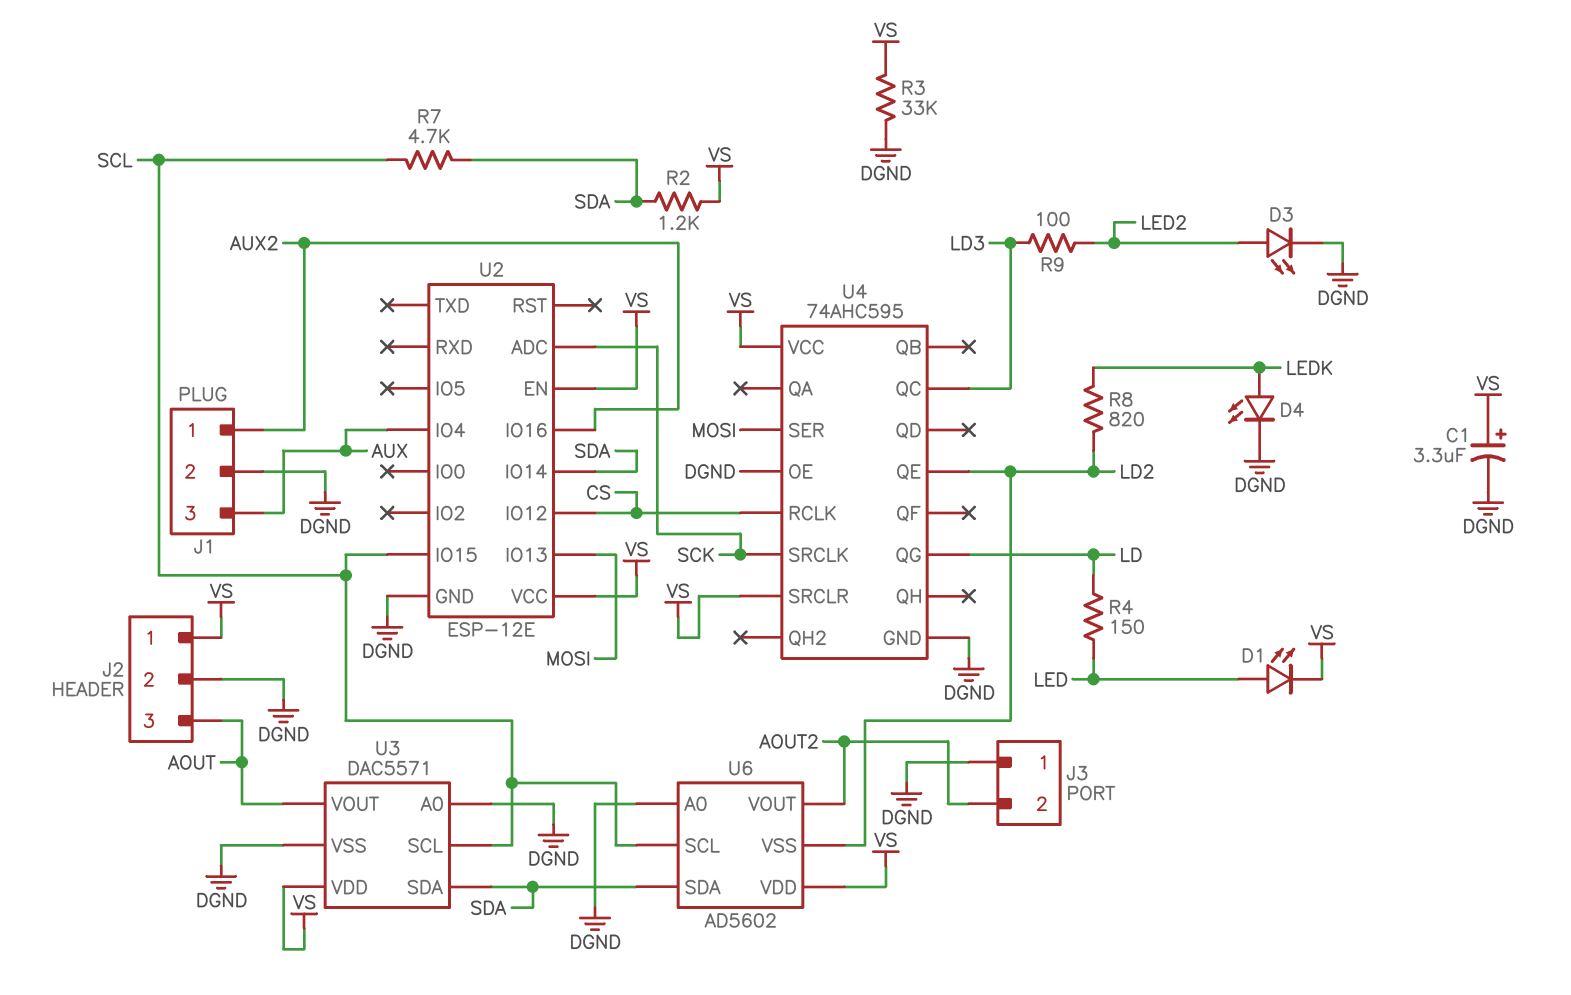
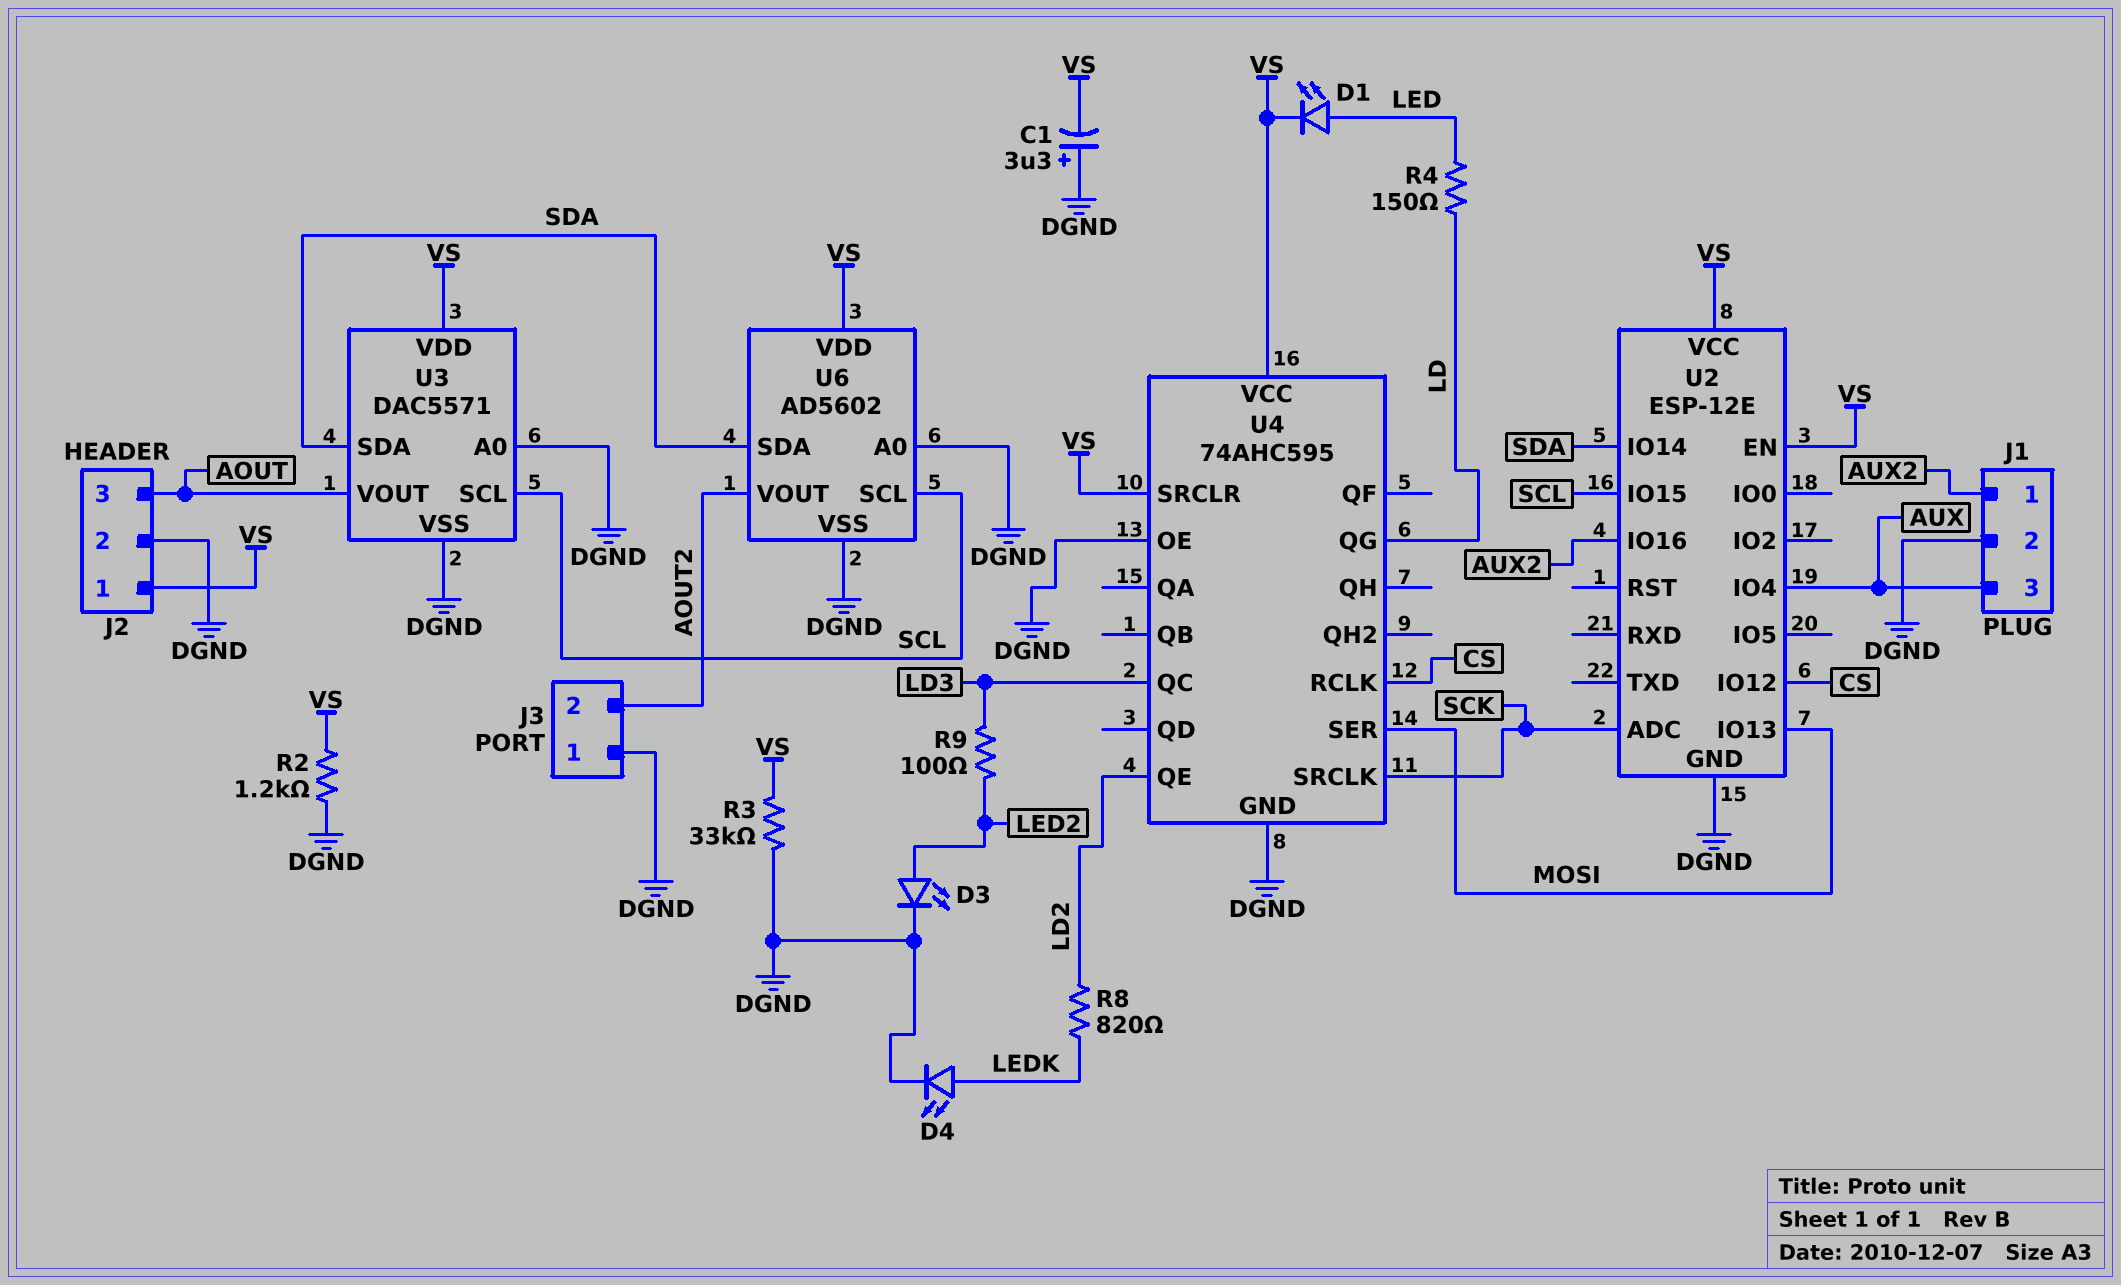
C1: 3.3uF (plus VS, minus DGND) -> 3.3uF (plus DGND, minus VS)
R2: 1.2k (SDA, VS) -> 1.2k (DGND, VS)
R7: 4.7k (SCL, SDA) -> none
U6 pin VSS: LD2 -> DGND

